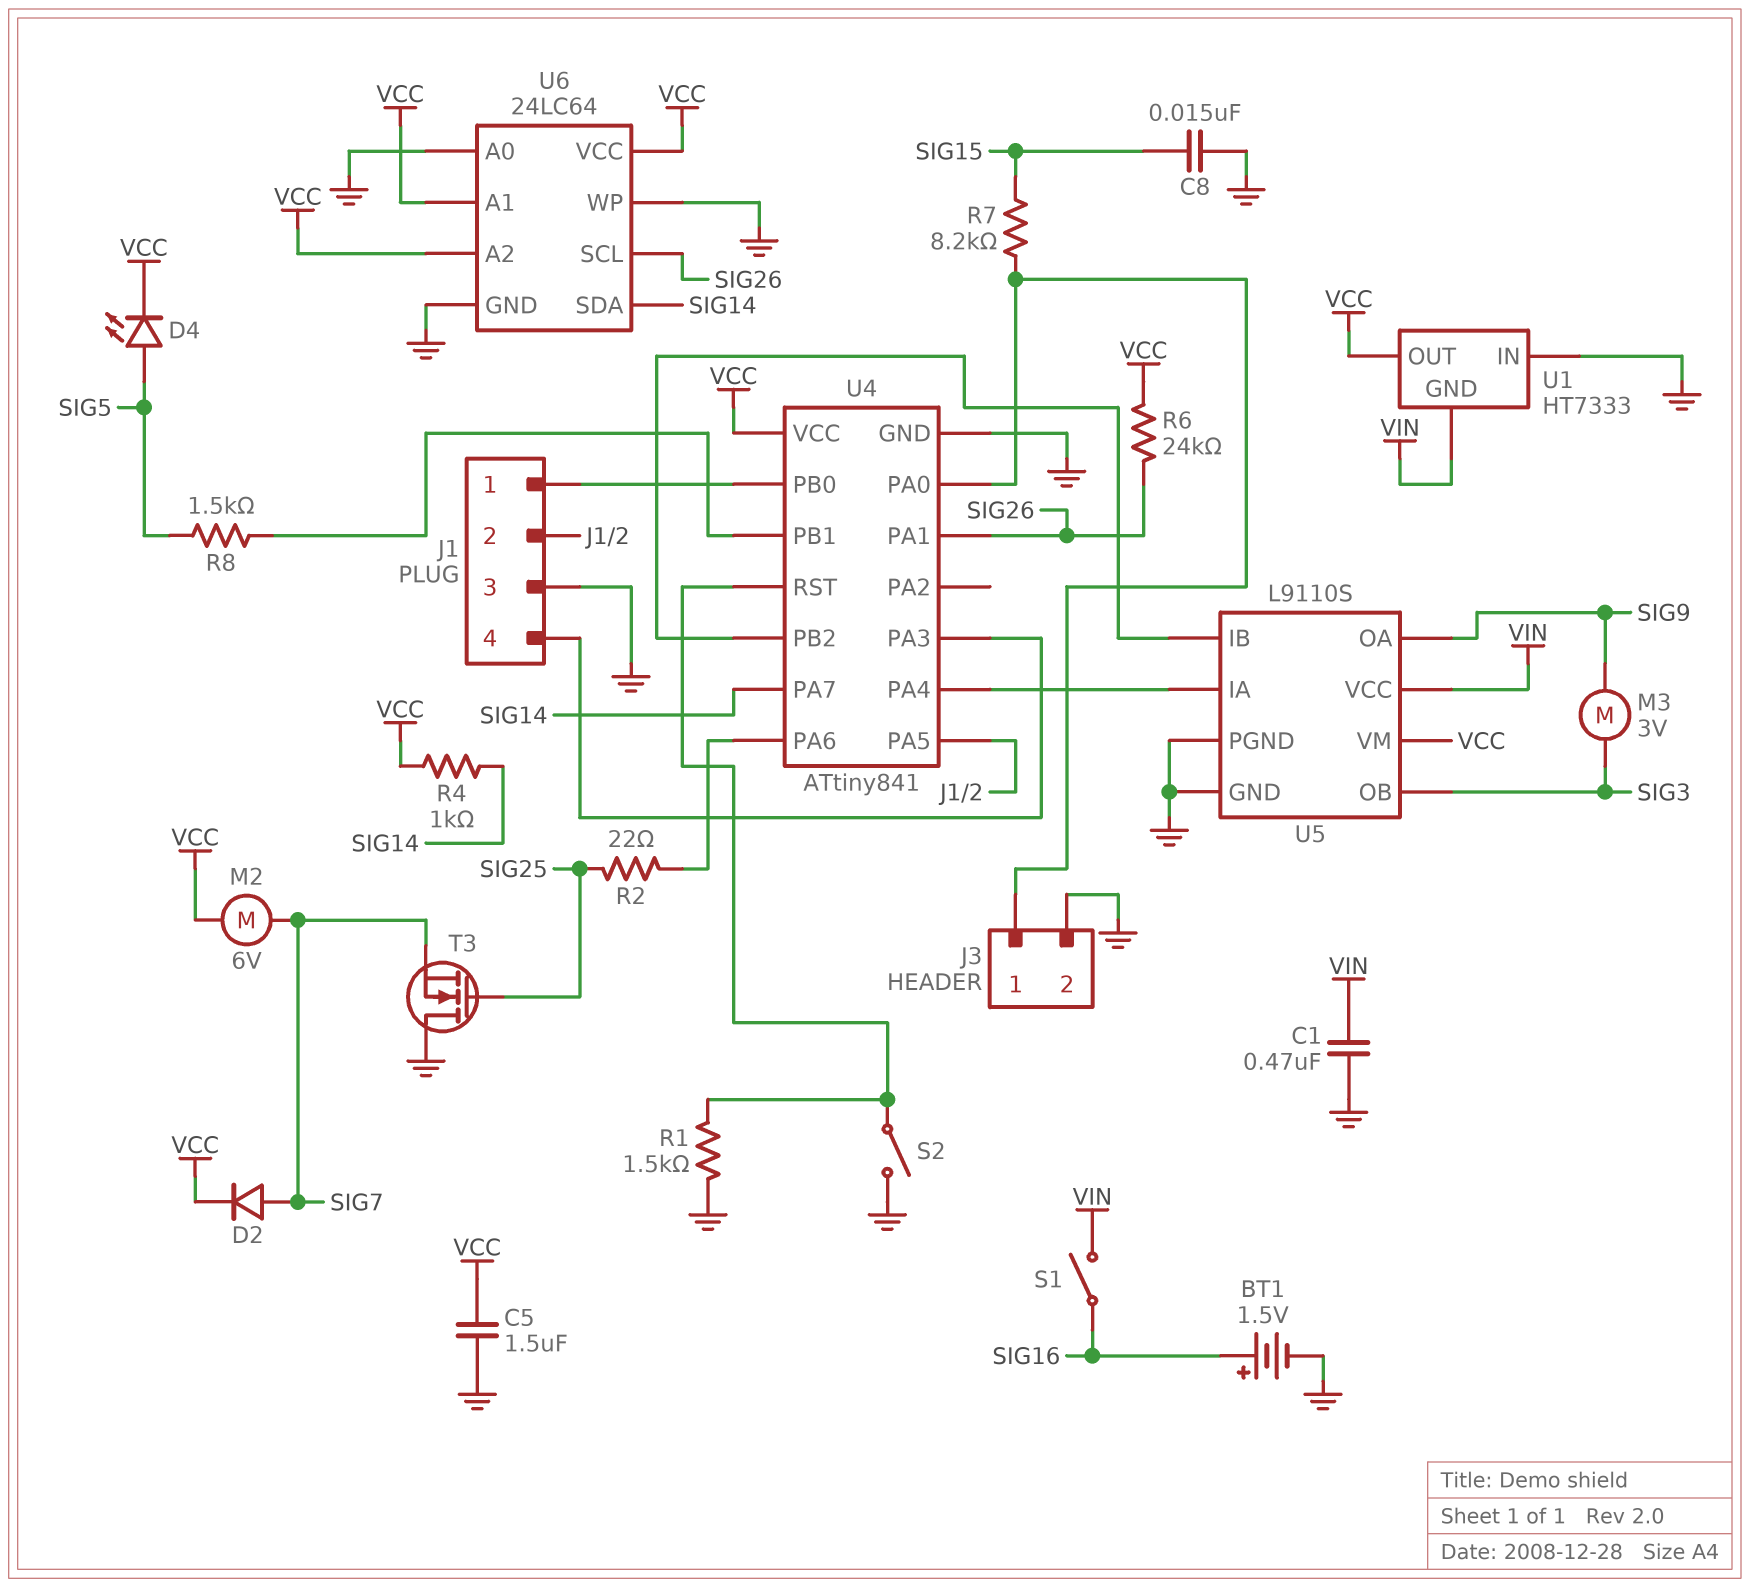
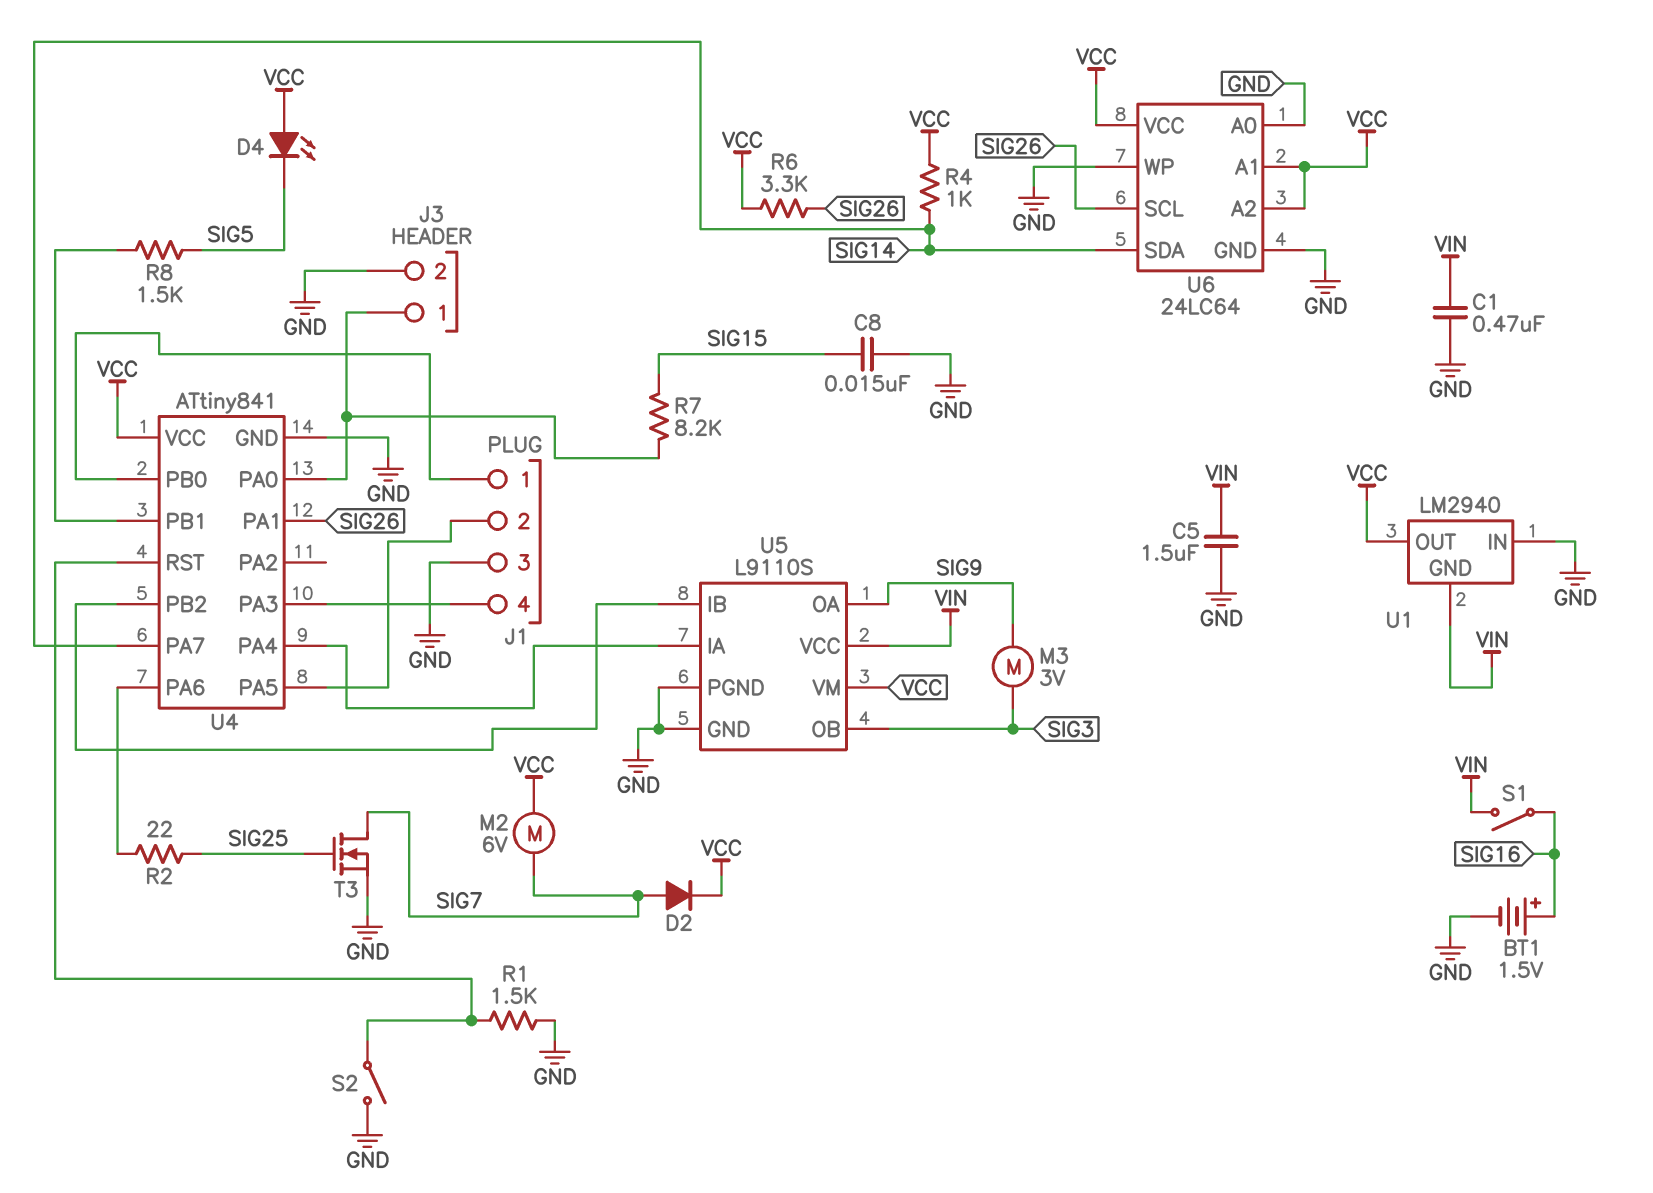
C5: 1.5uF (GND, VCC) -> 1.5uF (GND, VIN)
D4: LED (A SIG5, K VCC) -> LED (A VCC, K SIG5)
R6: 24k (SIG26, VCC) -> 3.3k (SIG26, VCC)
T3: NMOS (G SIG25, D GND, S SIG7) -> NMOS (G SIG25, D SIG7, S GND)
U1: HT7333 -> LM2940

